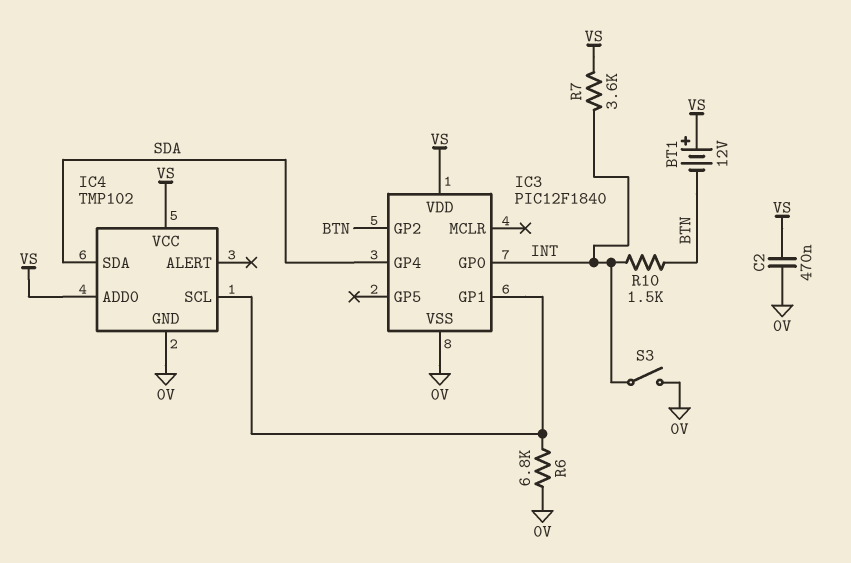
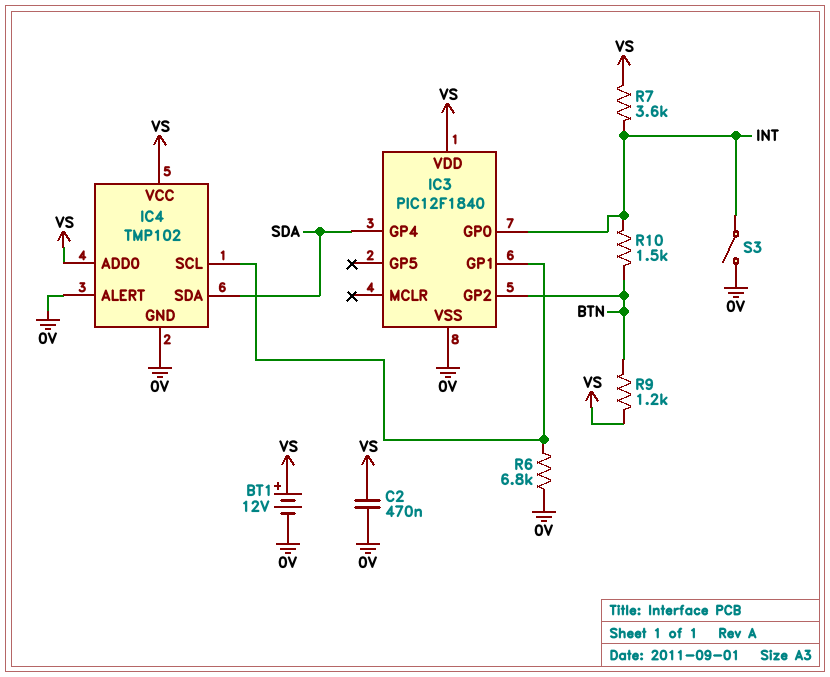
BT1: 12V (plus VS, minus BTN) -> 12V (plus VS, minus 0V)
IC4 pin ALERT: none -> 0V
R9: none -> 1.2k (BTN, VS)

